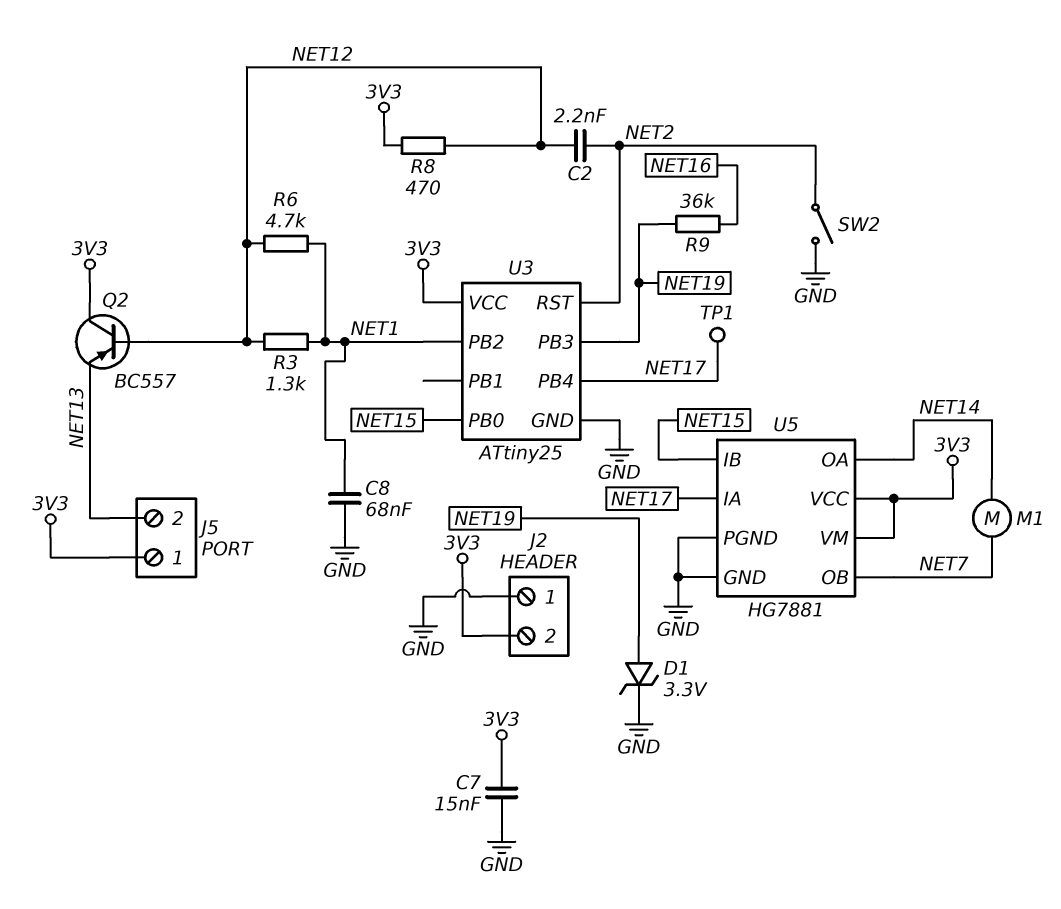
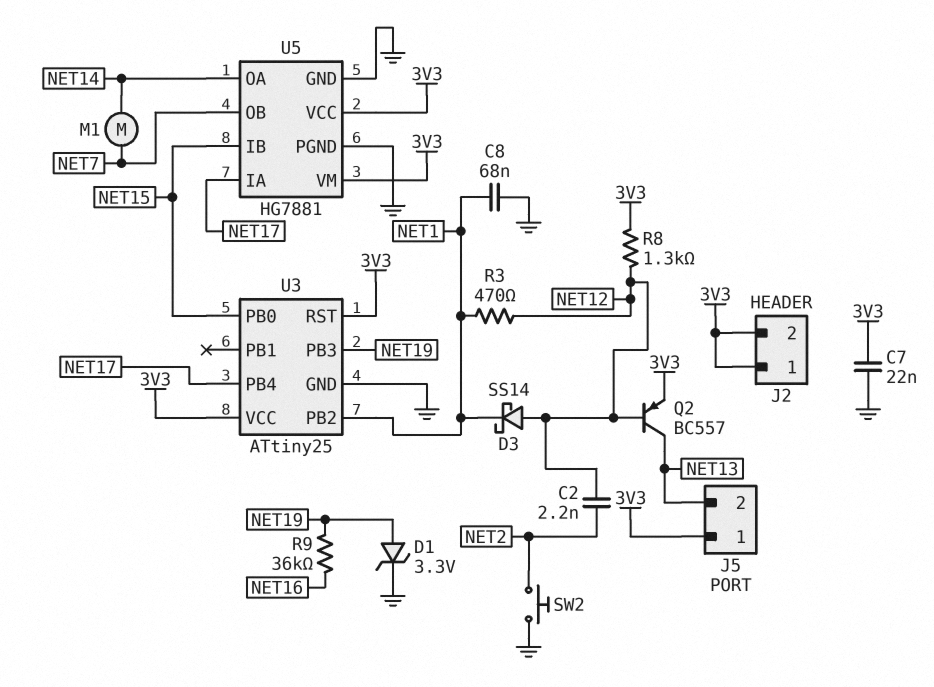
C7: 15nF (3V3, GND) -> 22nF (3V3, GND)
D3: none -> schottky SS14 (A NET12, K NET1)
J2 pin 1: GND -> 3V3
Q2: PNP BC557 (B NET12, C 3V3, E NET13) -> PNP BC557 (B NET12, C NET13, E 3V3)
R3: 1.3k (NET1, NET12) -> 470 (NET1, NET12)
R6: 4.7k (NET1, NET12) -> none
R8: 470 (3V3, NET12) -> 1.3k (3V3, NET12)
SW2: switch (GND, NET2) -> button (GND, NET2)
TP1: test point (NET17) -> none
U3 pin RST: NET2 -> 3V3

